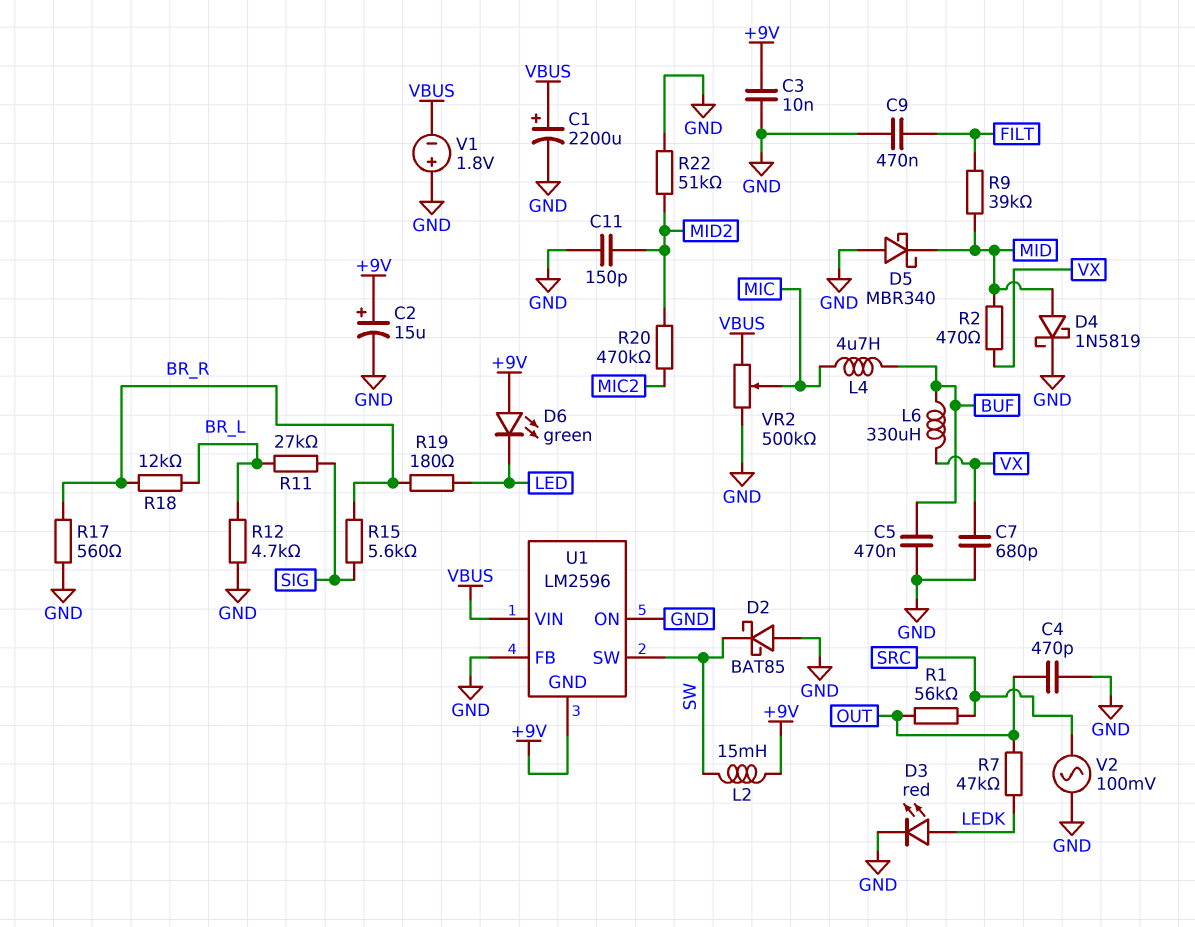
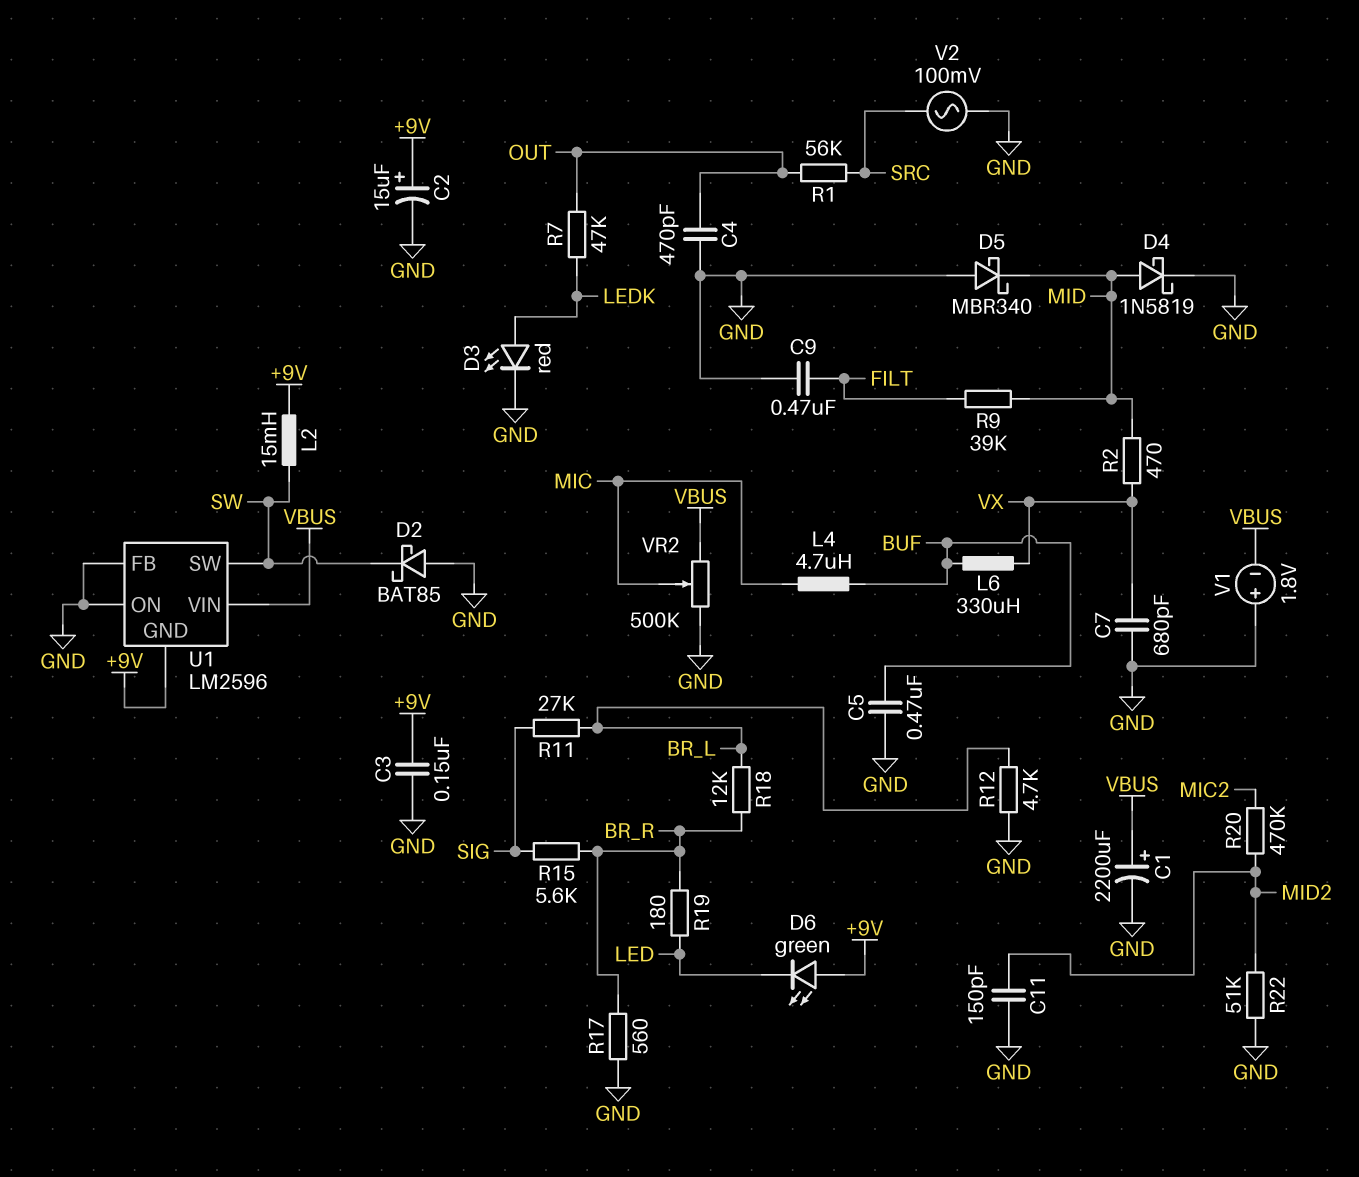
C3: 10nF (+9V, GND) -> 150nF (+9V, GND)

